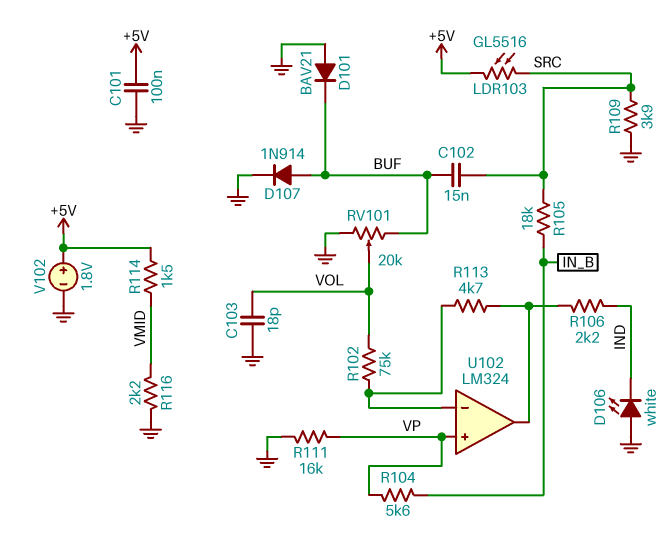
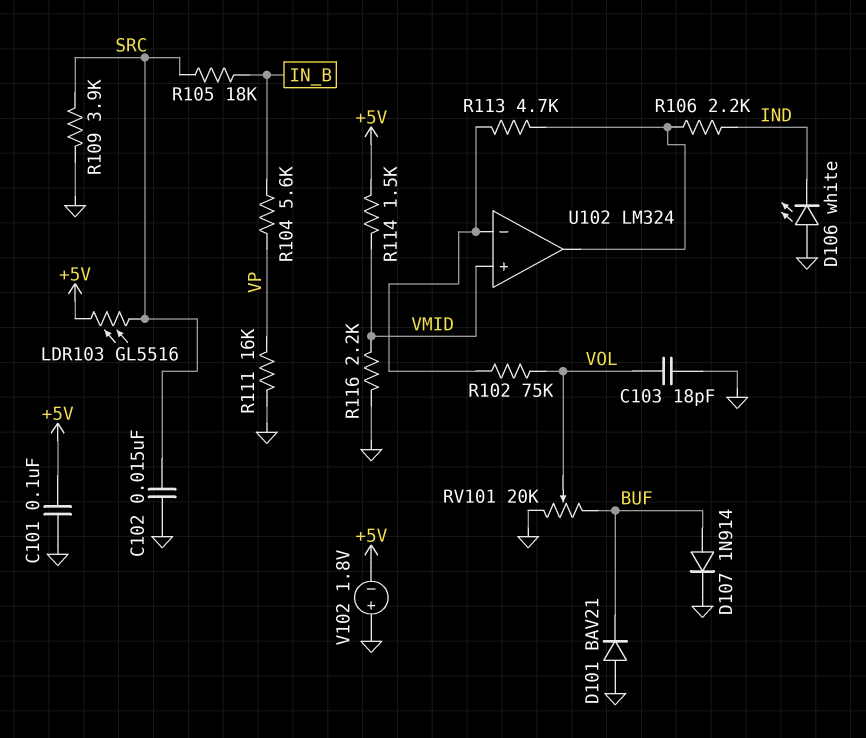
C102: 15nF (BUF, SRC) -> 15nF (GND, SRC)
U102 pin in+: VP -> VMID
V102: 1.8V (plus +5V, minus GND) -> 1.8V (plus GND, minus +5V)

